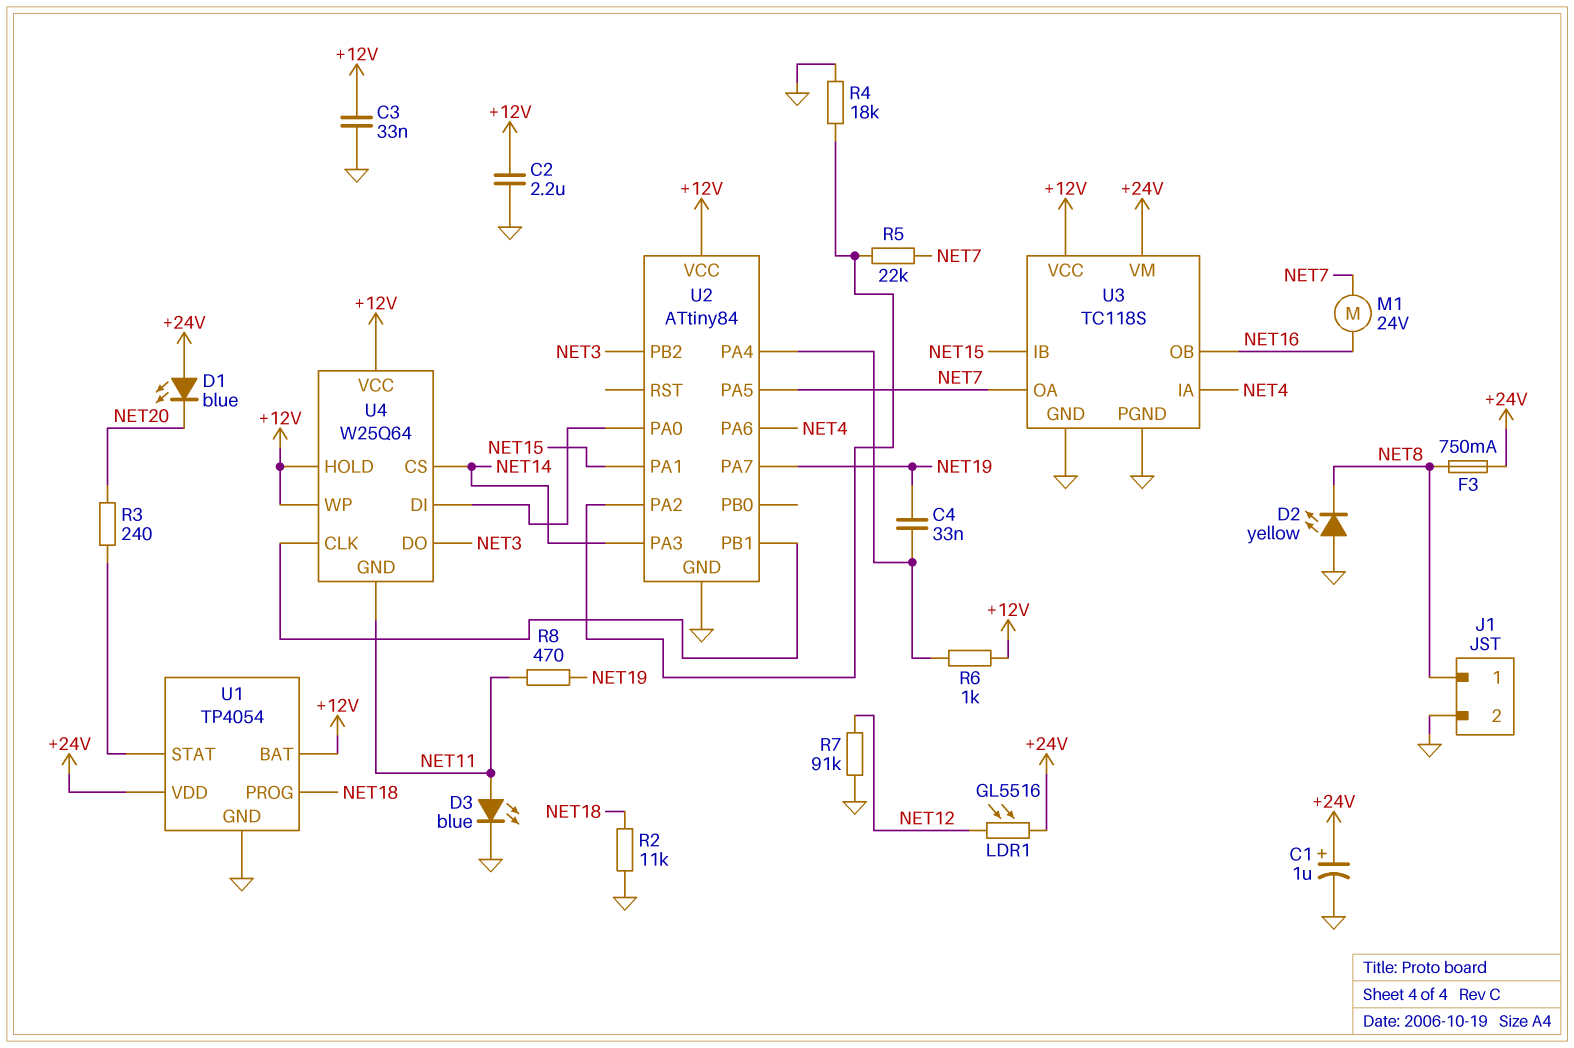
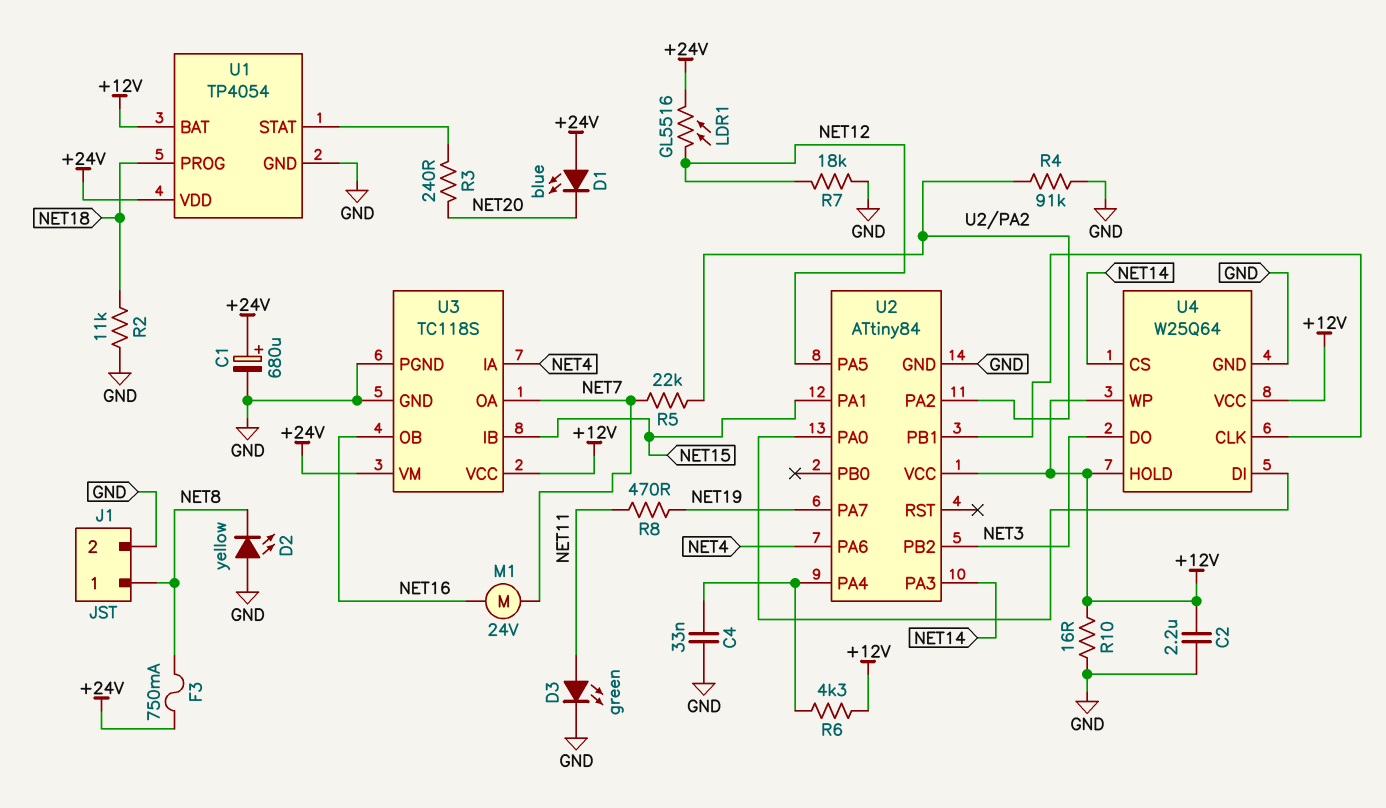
C1: 1uF (plus +24V, minus GND) -> 680uF (plus +24V, minus GND)
C3: 33nF (+12V, GND) -> none
C4: 33nF (NET19, U2/PA4) -> 33nF (GND, U2/PA4)
D3: LED blue (A NET11, K GND) -> LED green (A NET11, K GND)
R4: 18k (GND, U2/PA2) -> 91k (GND, U2/PA2)
R6: 1k (+12V, U2/PA4) -> 4.3k (+12V, U2/PA4)
R7: 91k (GND, NET12) -> 18k (GND, NET12)
R10: none -> 16 (+12V, GND)
U2 pin PA5: NET7 -> NET12
U4 pin GND: NET11 -> GND

